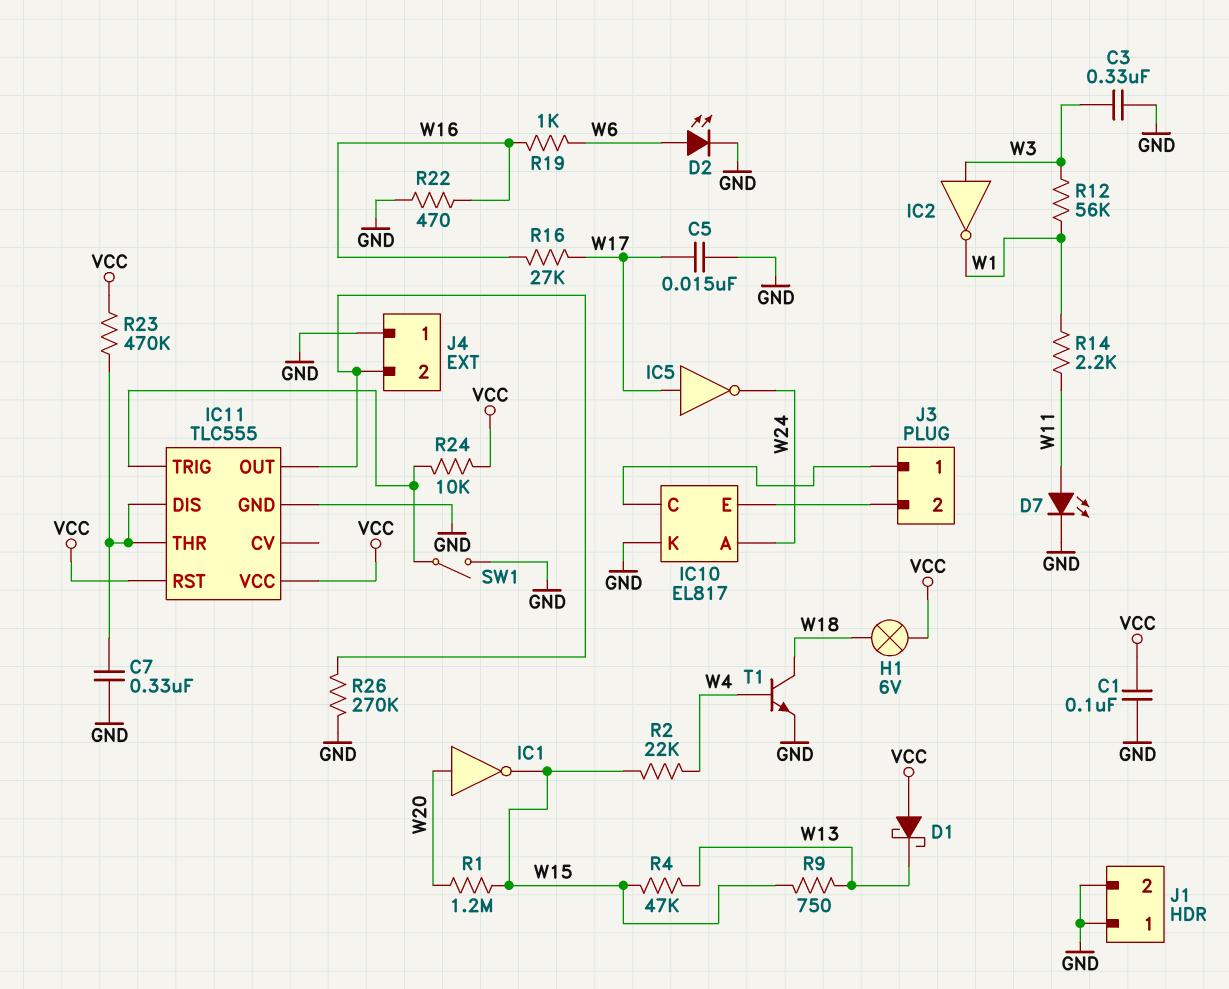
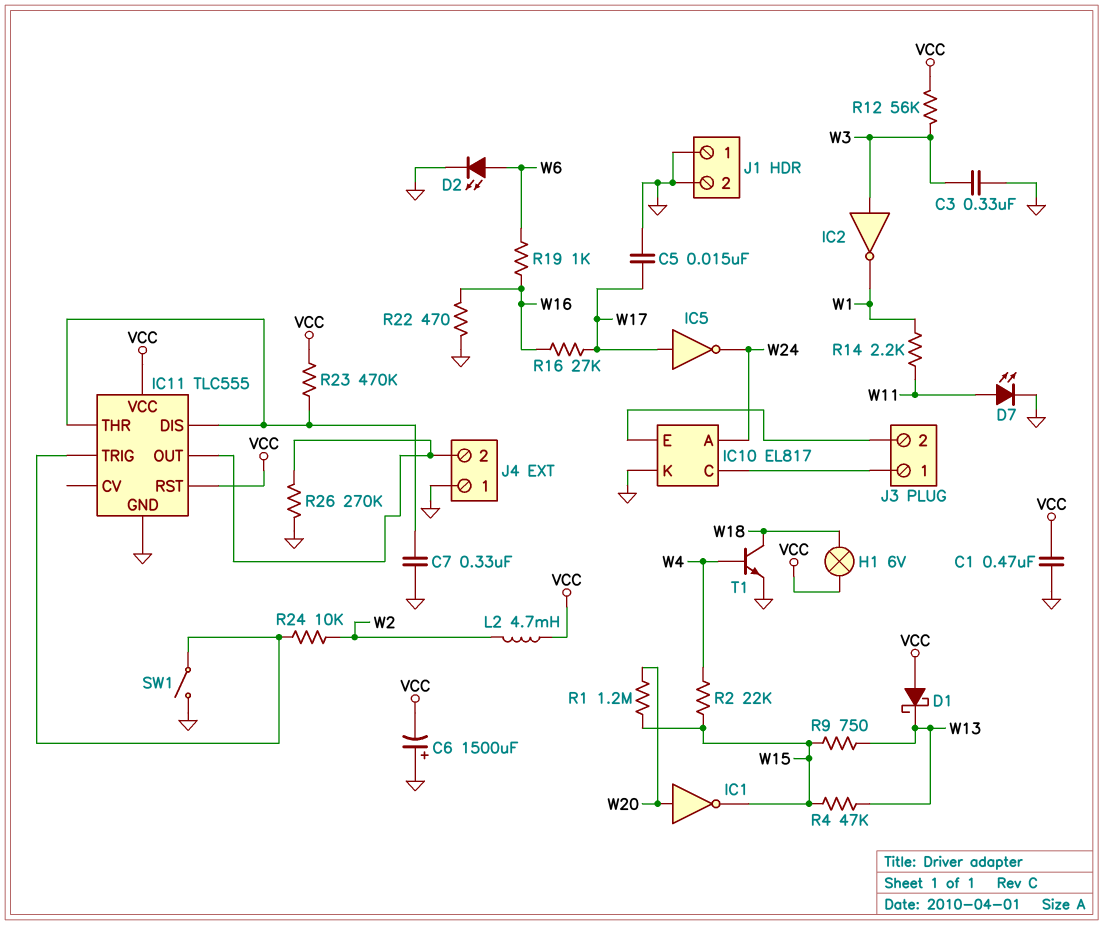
C1: 100nF (GND, VCC) -> 470nF (GND, VCC)
C6: none -> 1500uF (plus GND, minus VCC)
L2: none -> 4.7mH (VCC, W2)
R12: 56k (W1, W3) -> 56k (VCC, W3)
R24: 10k (IC11/TRIG, VCC) -> 10k (IC11/TRIG, W2)

